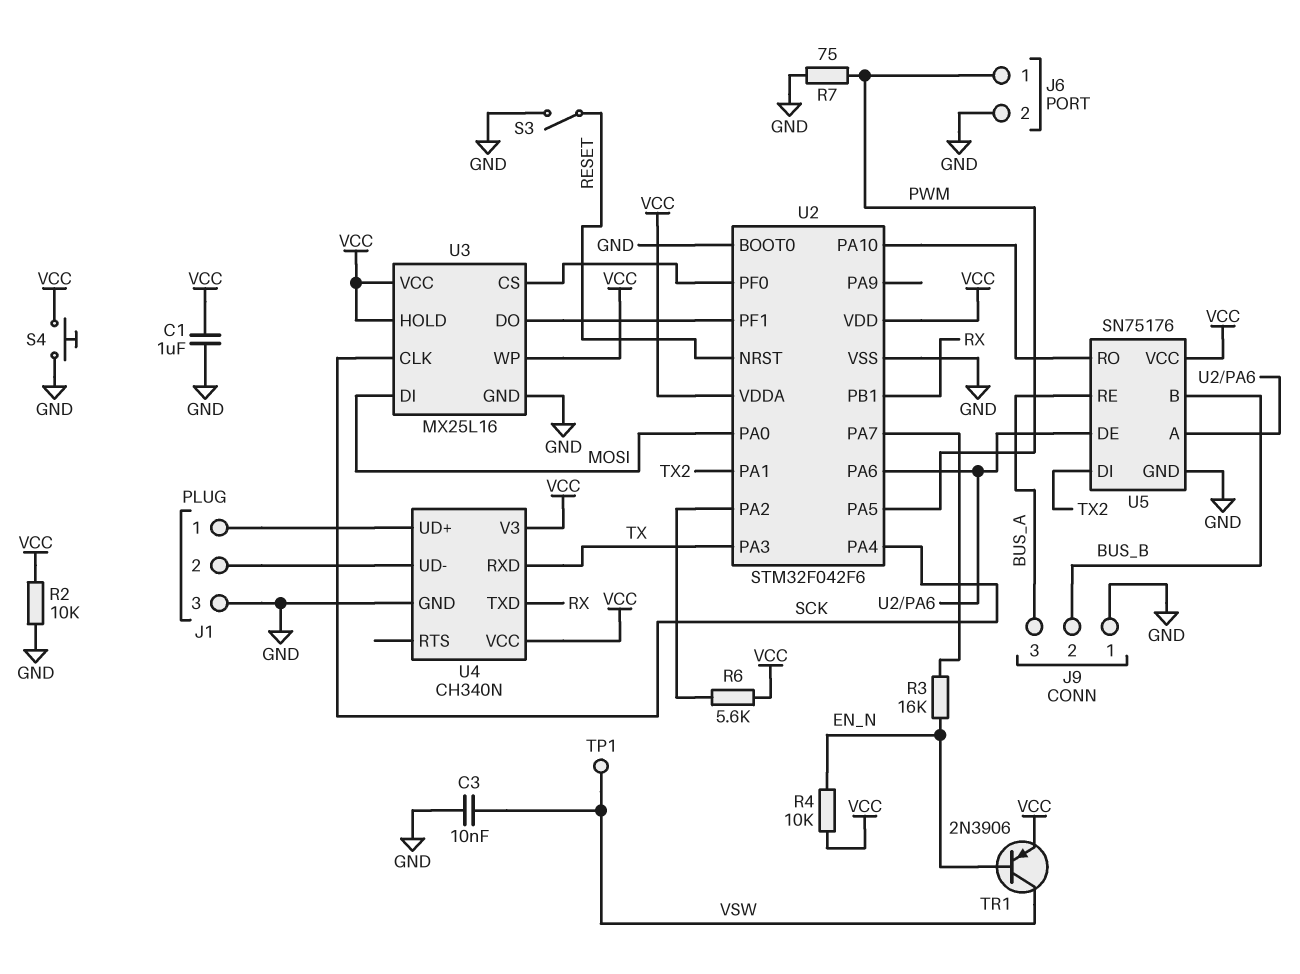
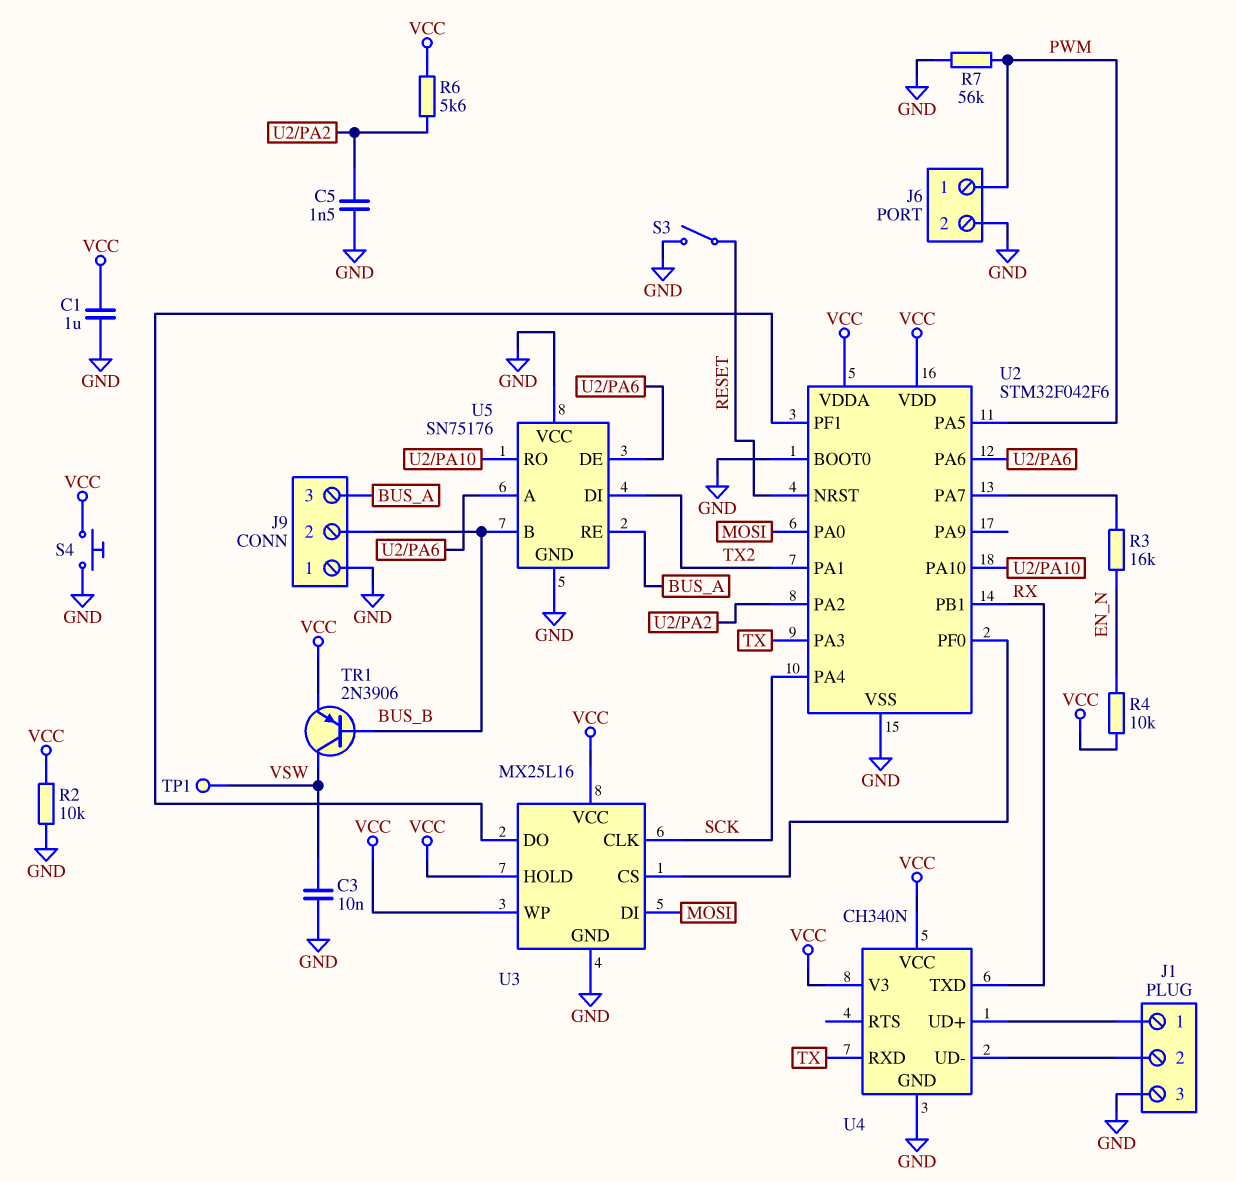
C5: none -> 1.5nF (GND, U2/PA2)
R7: 75 (GND, PWM) -> 56k (GND, PWM)
TR1: PNP 2N3906 (B EN_N, C VSW, E VCC) -> PNP 2N3906 (B BUS_B, C VSW, E VCC)
U5 pin VCC: VCC -> GND

